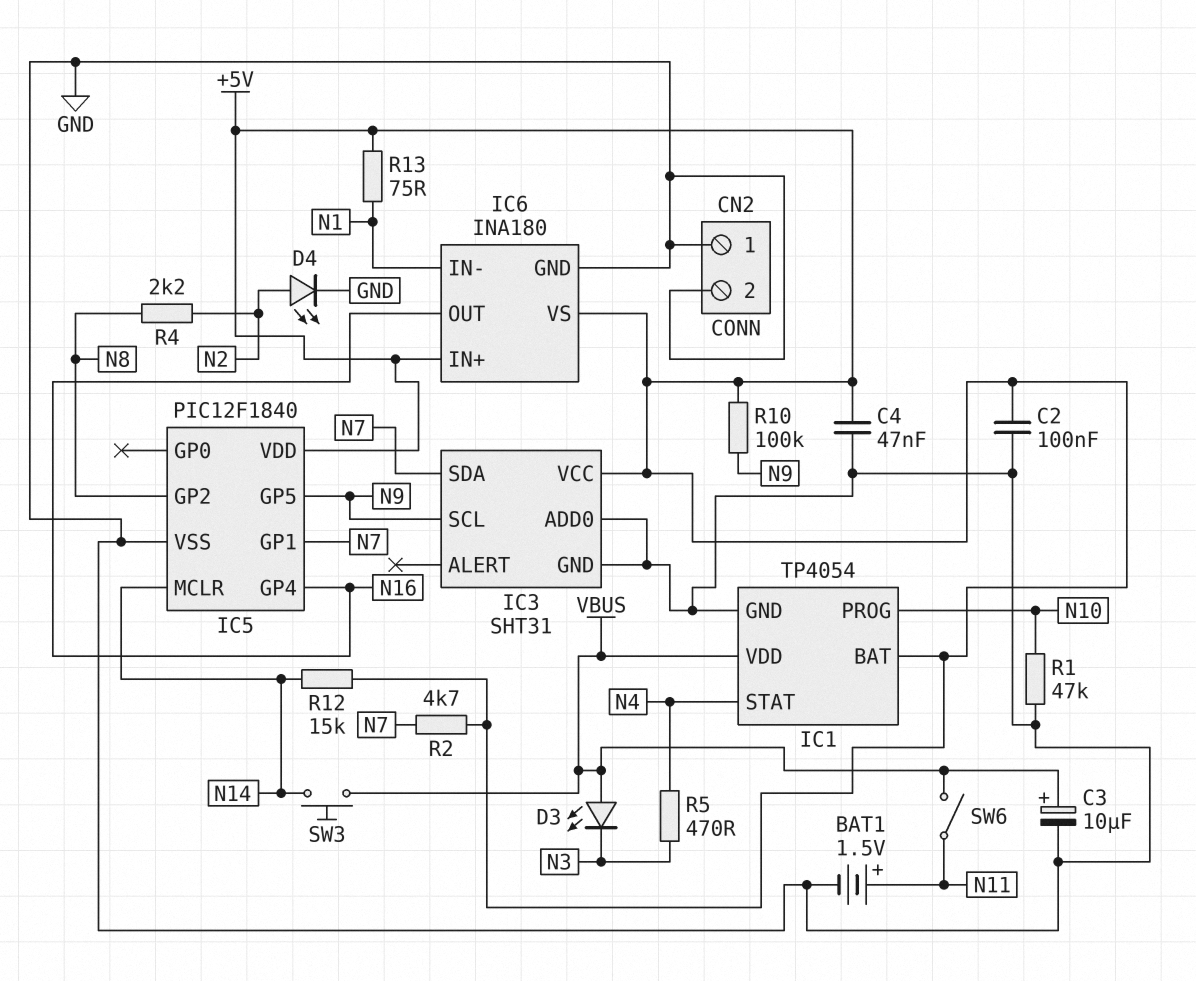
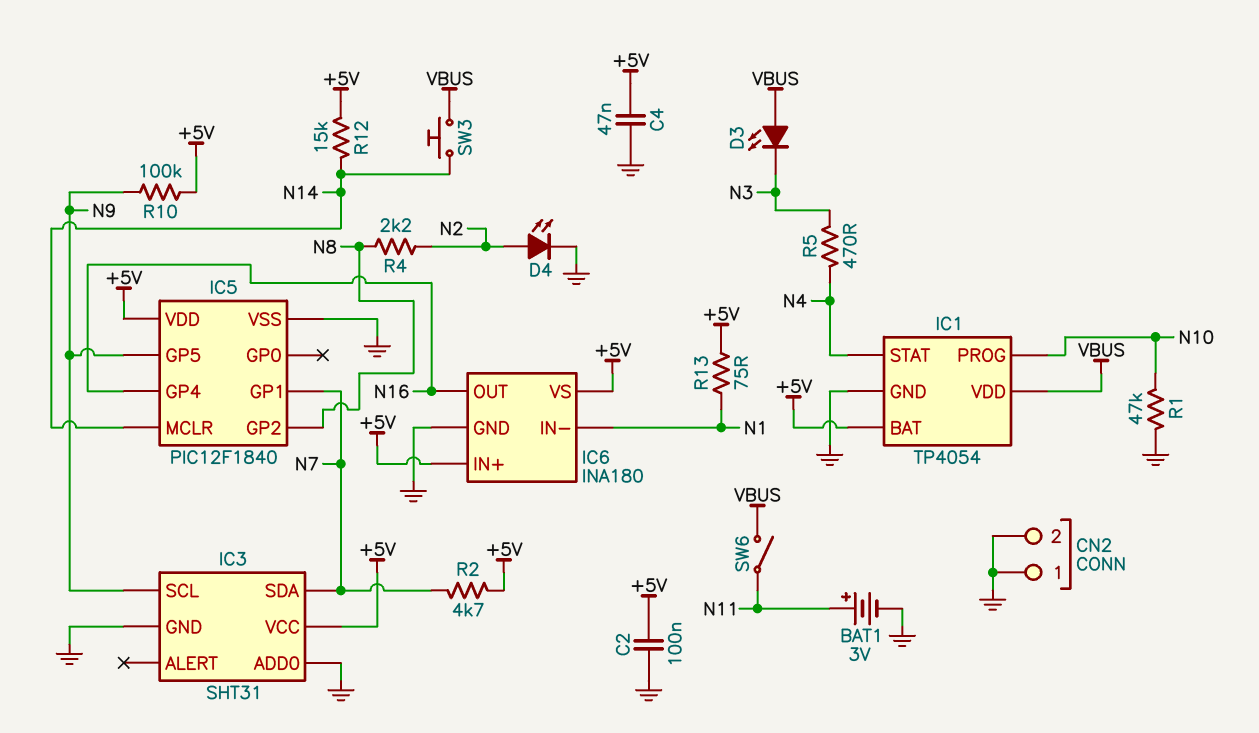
BAT1: 1.5V (plus N11, minus GND) -> 3V (plus N11, minus GND)
C3: 10uF (plus VBUS, minus GND) -> none

